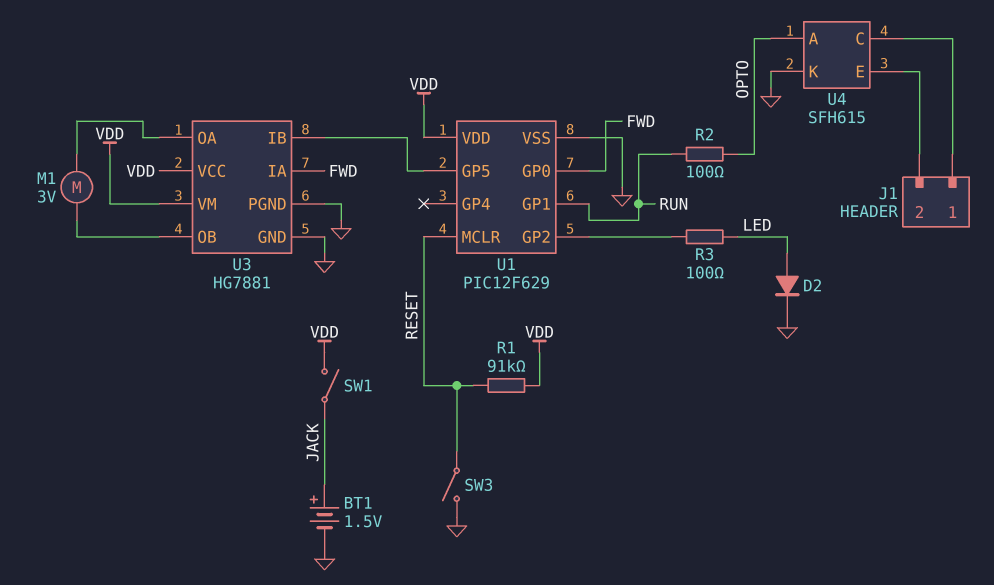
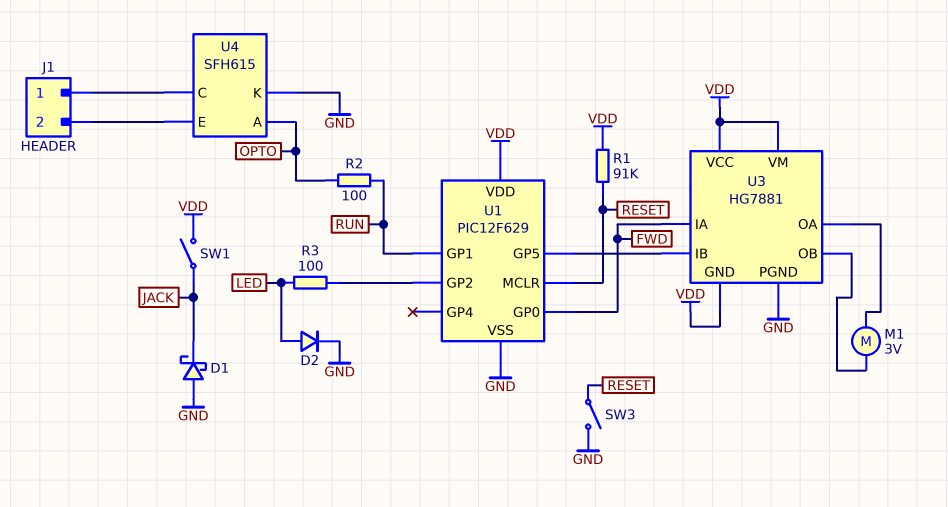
BT1: 1.5V (plus JACK, minus GND) -> none
D1: none -> schottky (A GND, K JACK)
U3 pin GND: GND -> VDD

